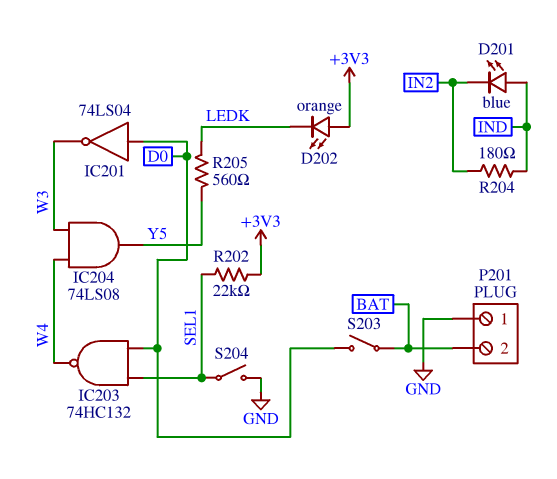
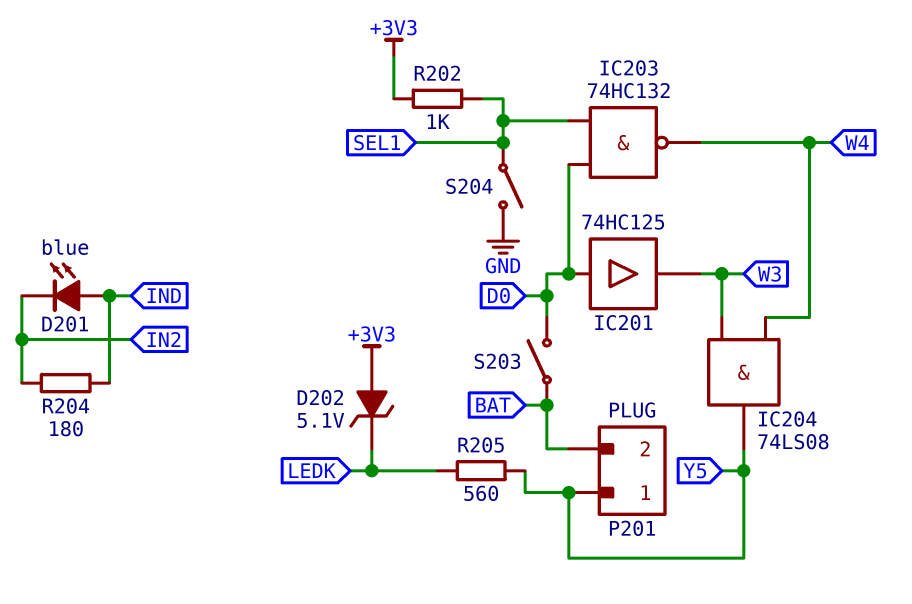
D202: LED orange (A +3V3, K LEDK) -> zener 5.1V (A +3V3, K LEDK)
IC201: NOT 74LS04 (in D0, out W3) -> buffer 74HC125 (in D0, out W3)
P201 pin 1: GND -> Y5
R202: 22k (+3V3, SEL1) -> 1k (+3V3, SEL1)

